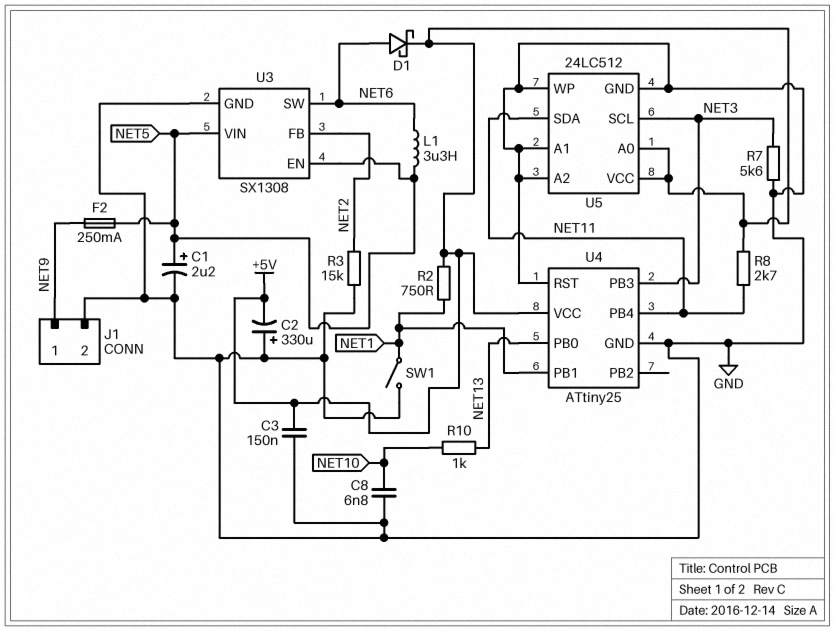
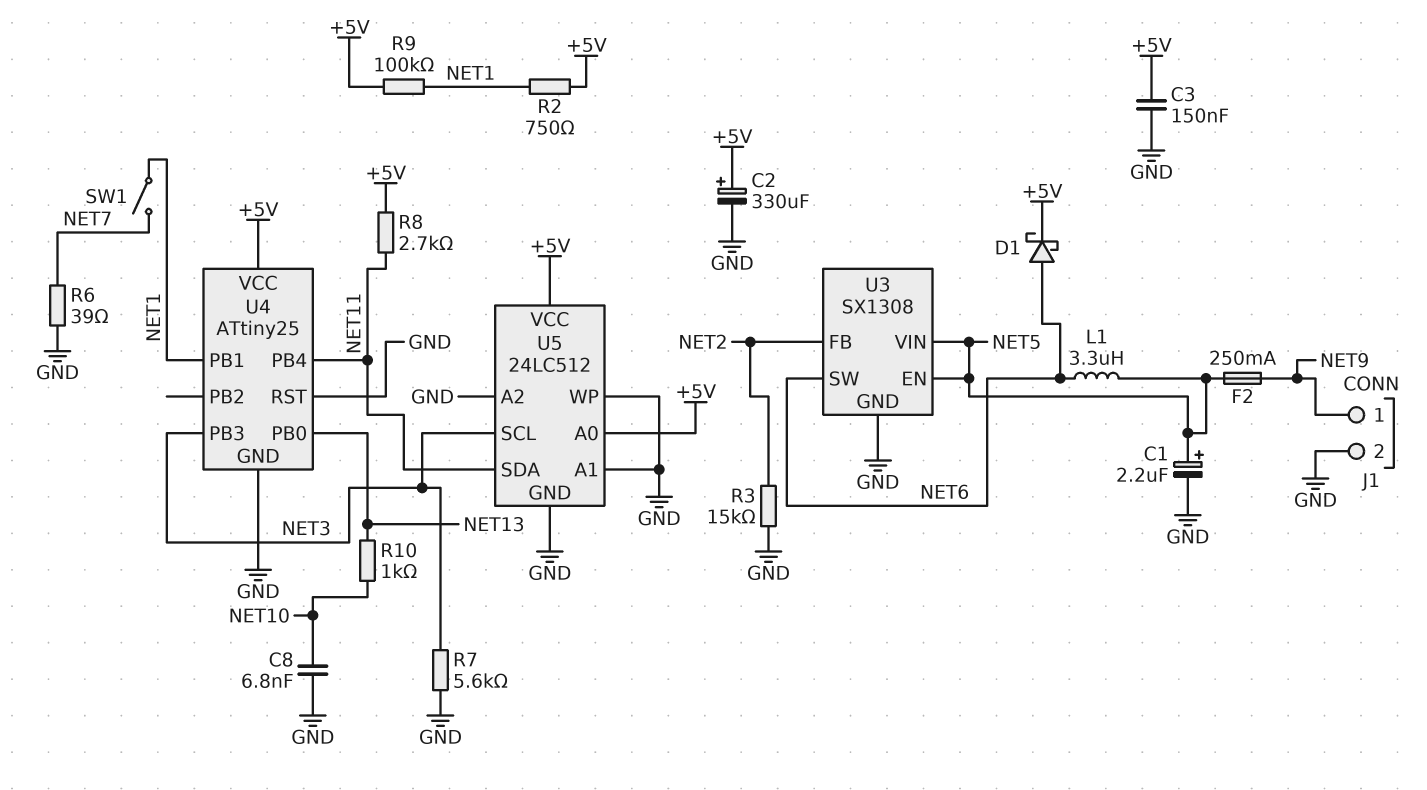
C2: 330uF (plus GND, minus +5V) -> 330uF (plus +5V, minus GND)
R6: none -> 39 (GND, NET7)
R9: none -> 100k (+5V, NET1)
SW1: switch (GND, NET1) -> switch (NET1, NET7)

